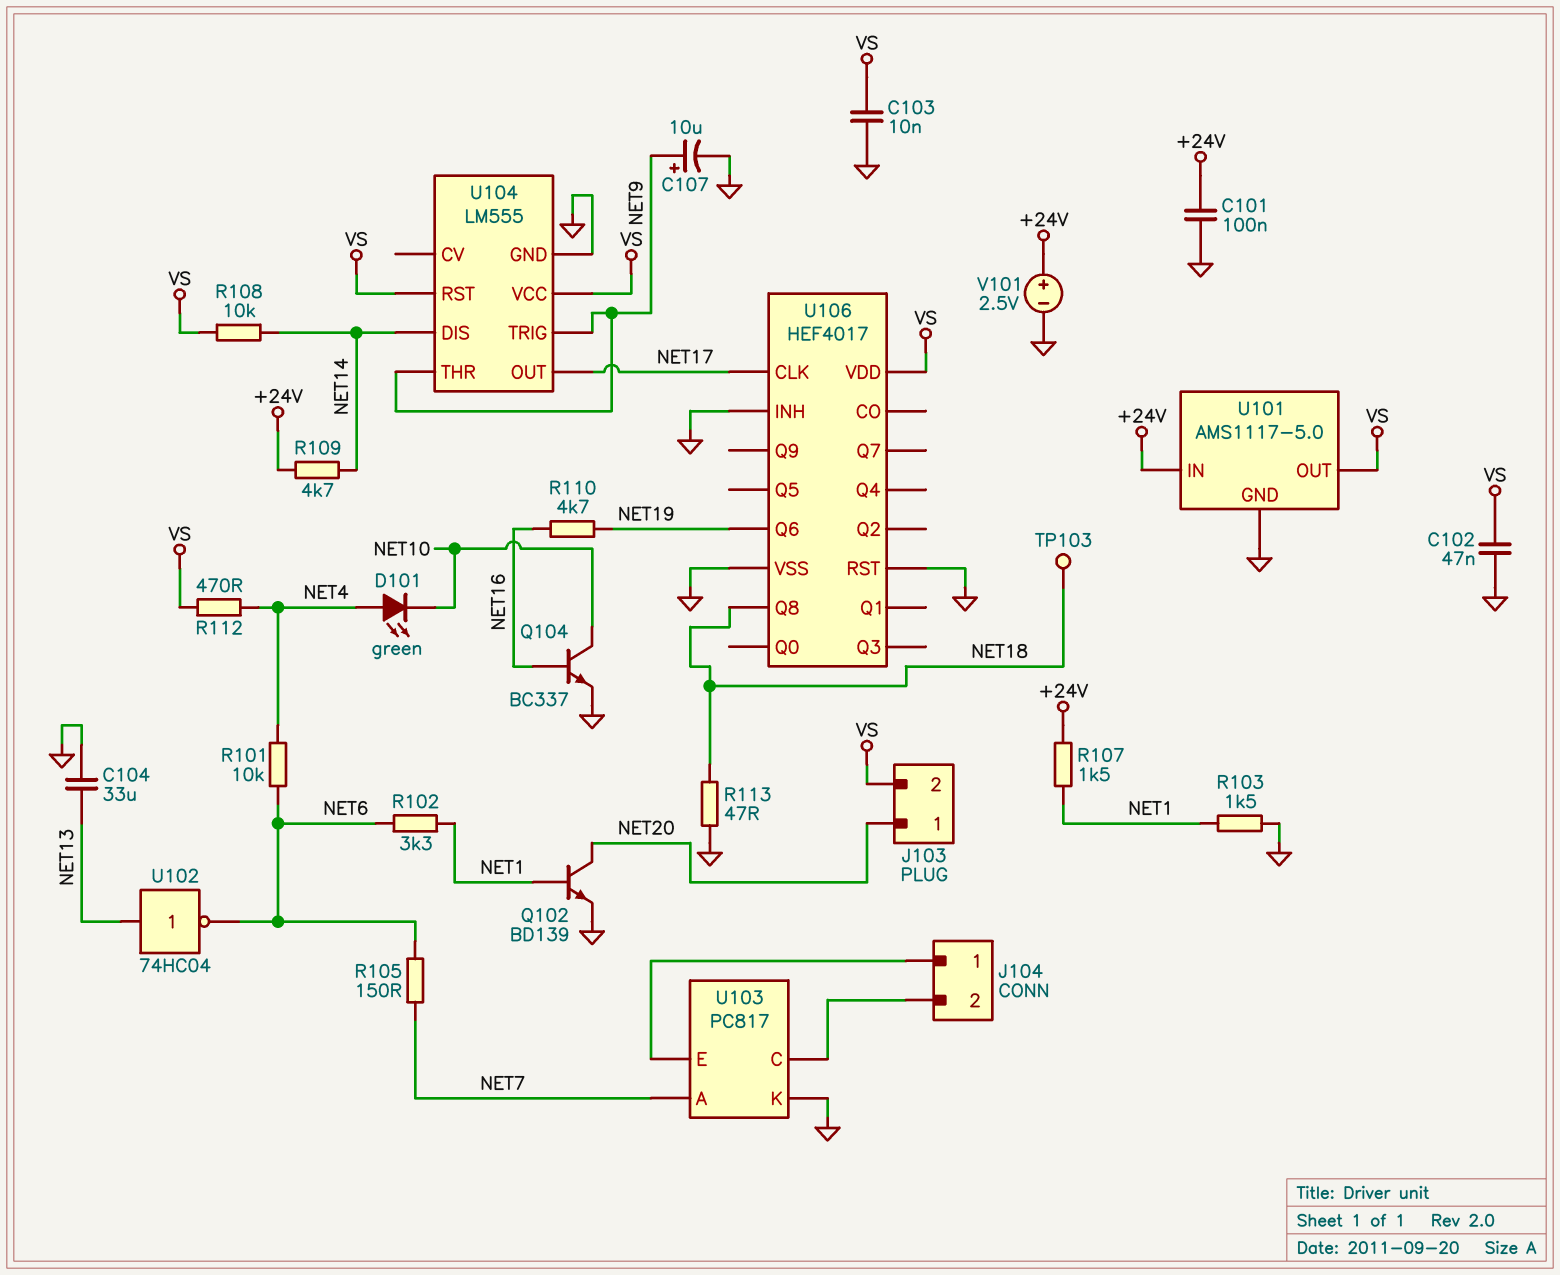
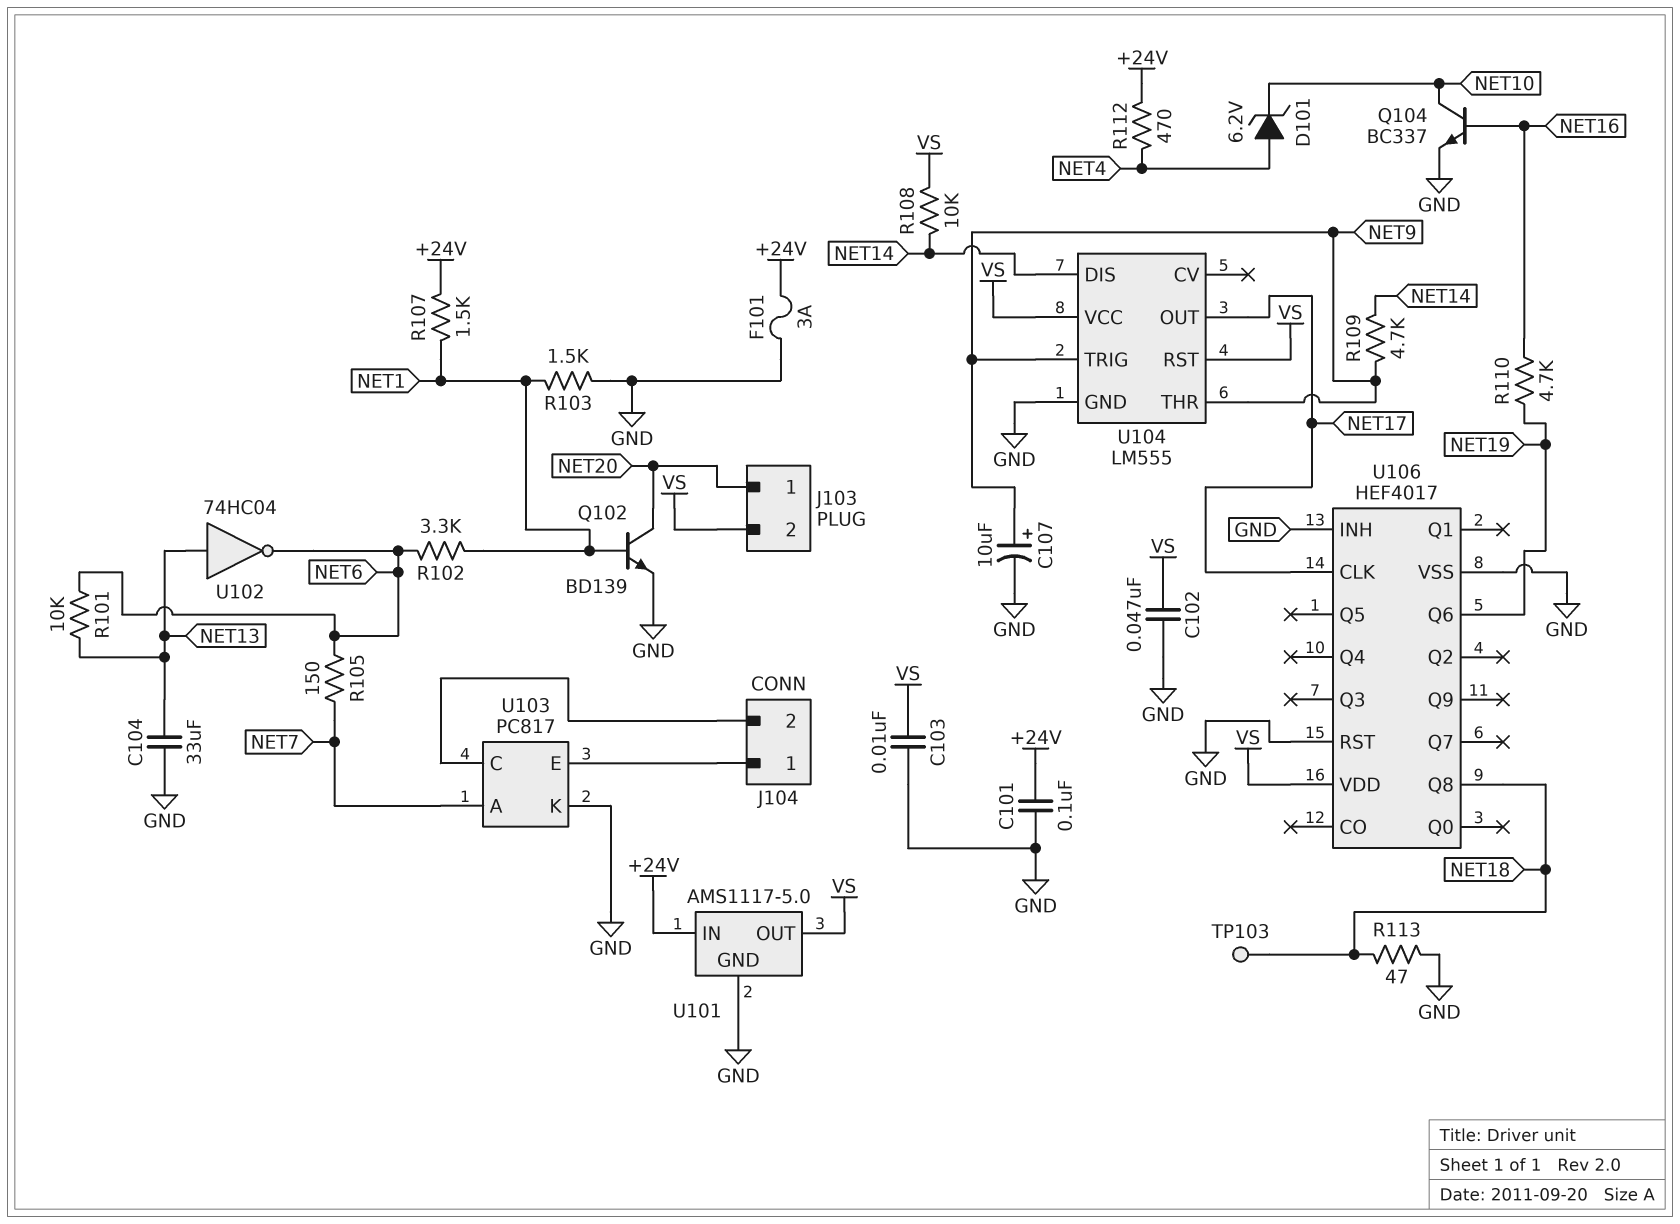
D101: LED green (A NET4, K NET10) -> zener 6.2V (A NET4, K NET10)
F101: none -> 3A (+24V, GND)
R101: 10k (NET4, NET6) -> 10k (NET6, NET13)
R109: 4.7k (+24V, NET14) -> 4.7k (NET9, NET14)
R112: 470 (NET4, VS) -> 470 (+24V, NET4)
V101: 2.5V (plus +24V, minus GND) -> none

